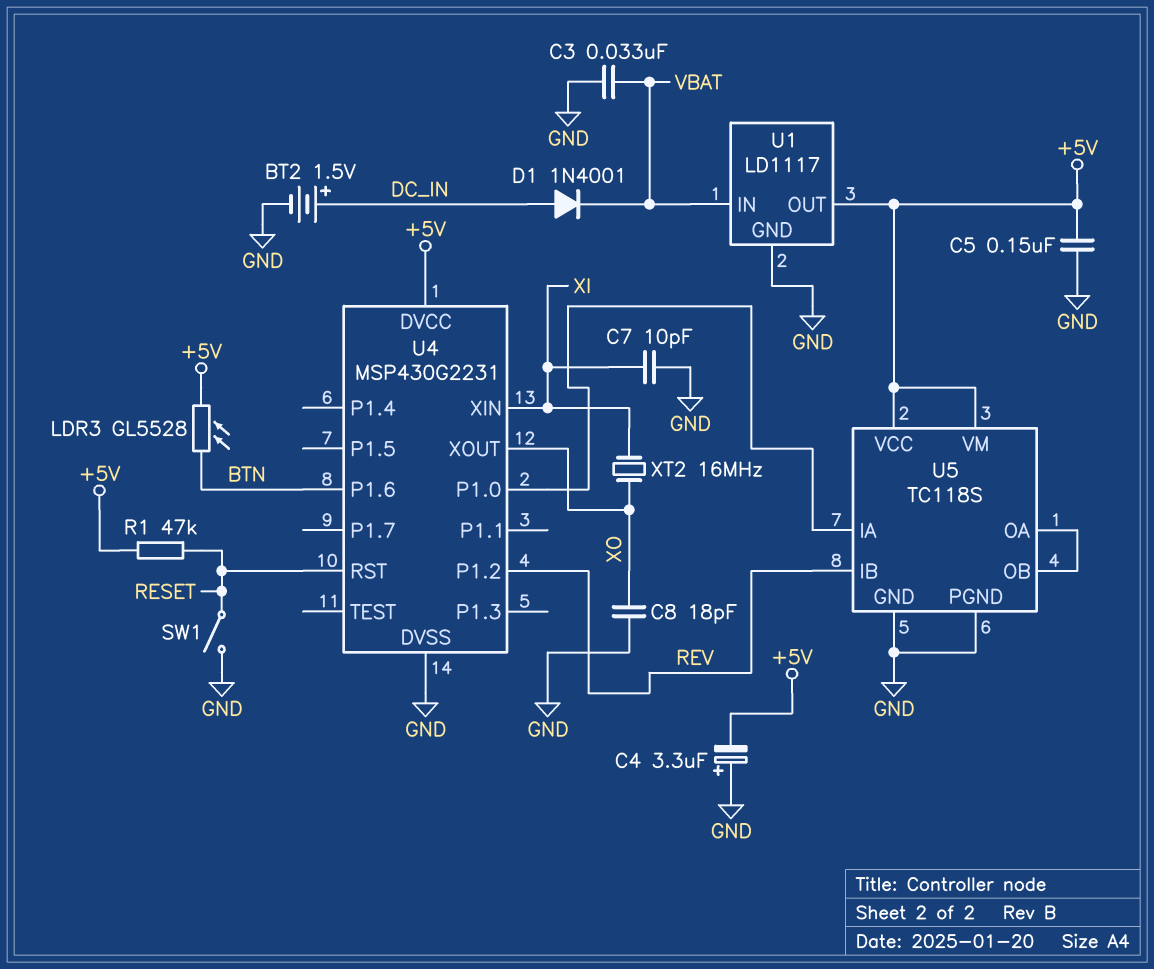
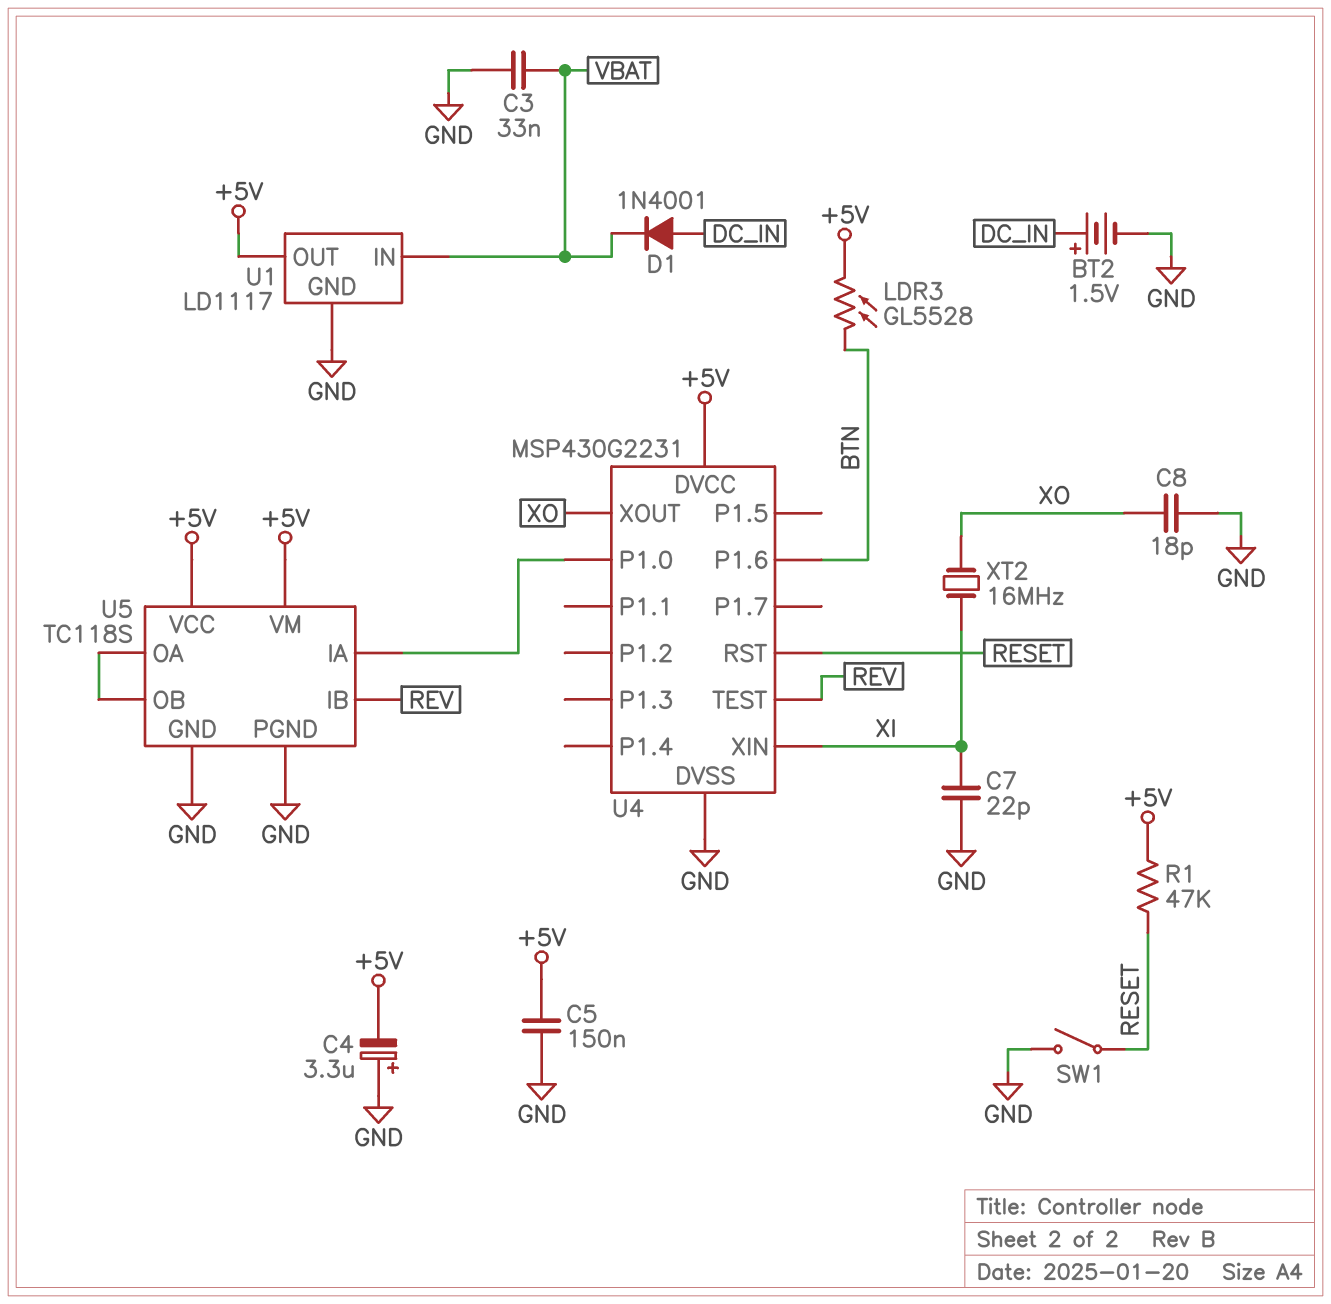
C7: 10pF (GND, XI) -> 22pF (GND, XI)
U4 pin P1.2: REV -> none
U4 pin TEST: none -> REV

